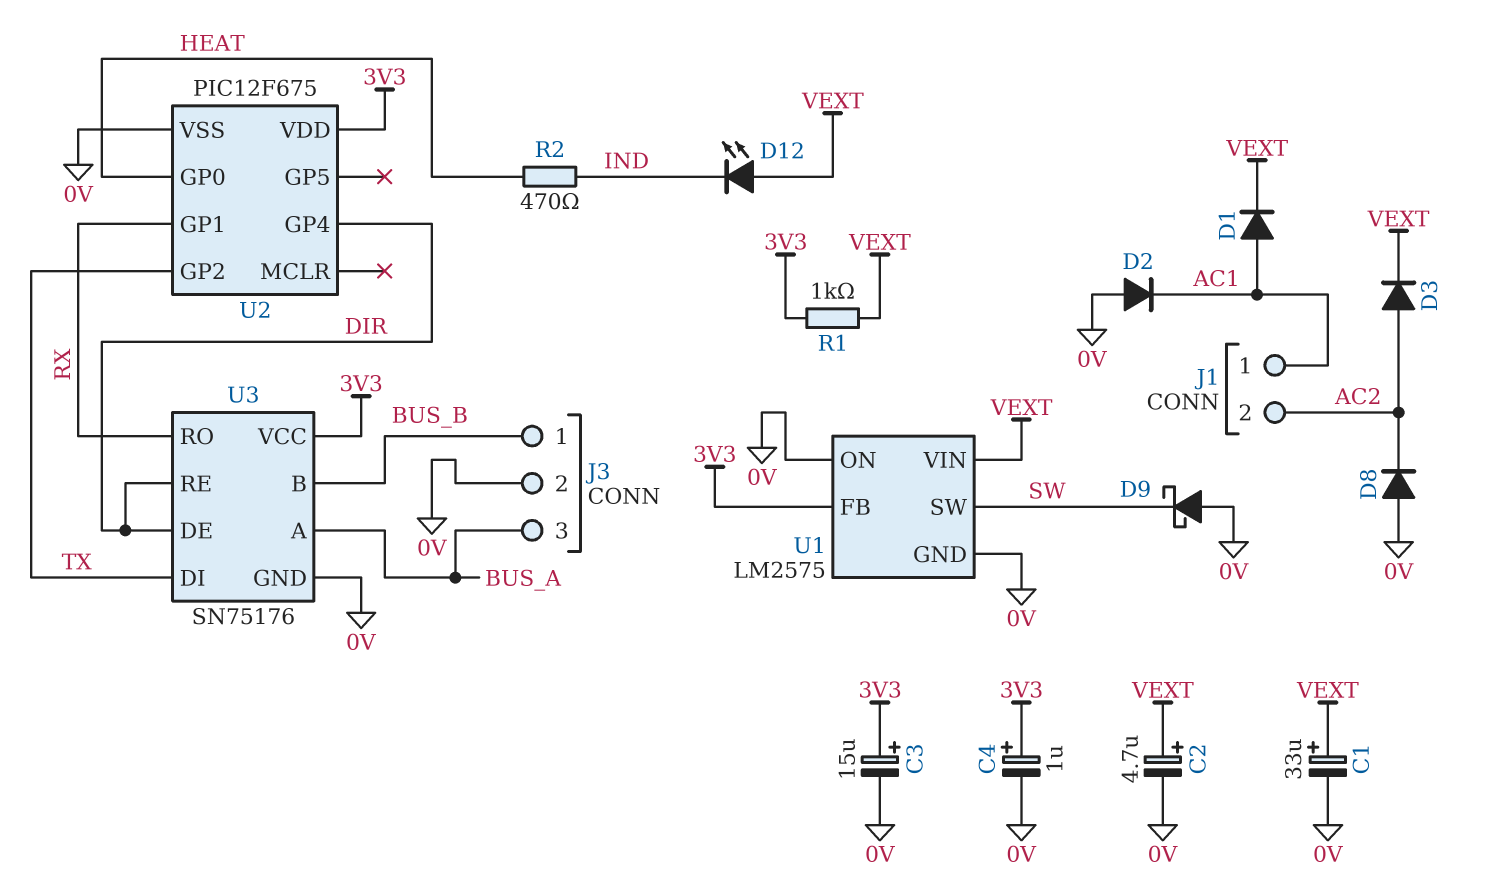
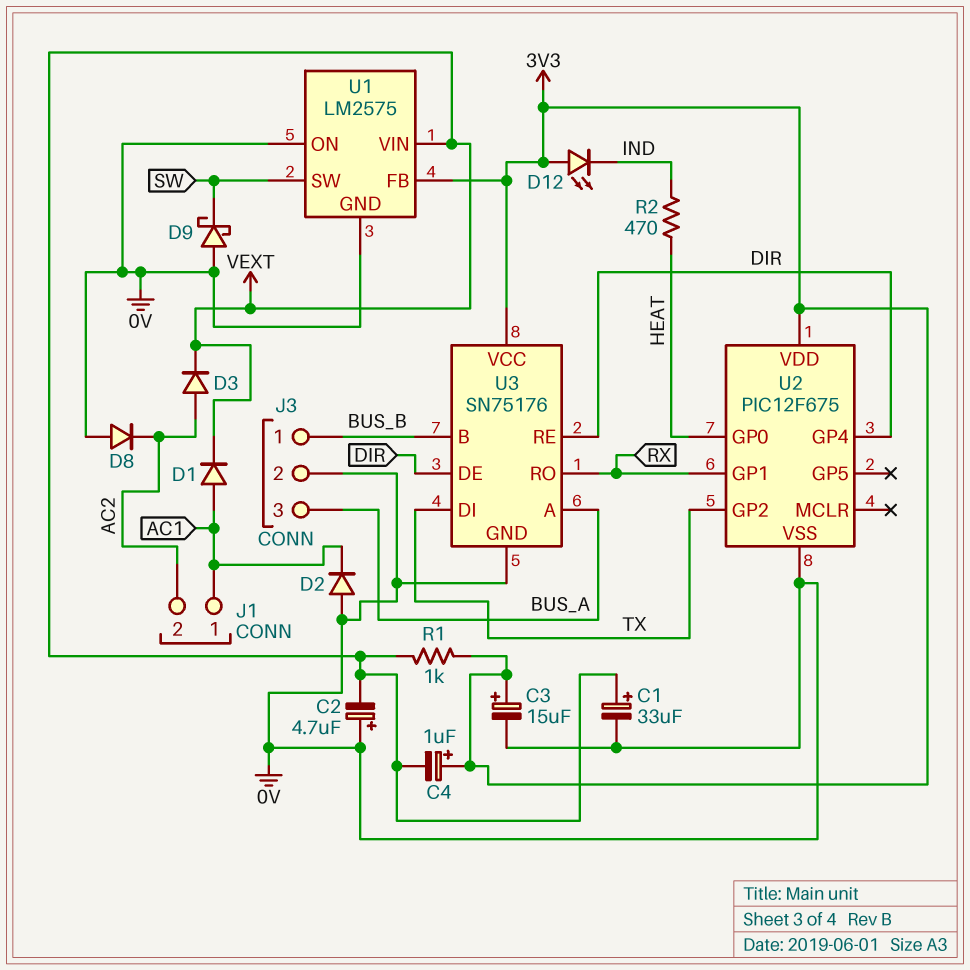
C2: 4.7uF (plus VEXT, minus 0V) -> 4.7uF (plus 0V, minus VEXT)
C4: 1uF (plus 3V3, minus 0V) -> 1uF (plus 3V3, minus VEXT)
D12: LED (A VEXT, K IND) -> LED (A 3V3, K IND)

